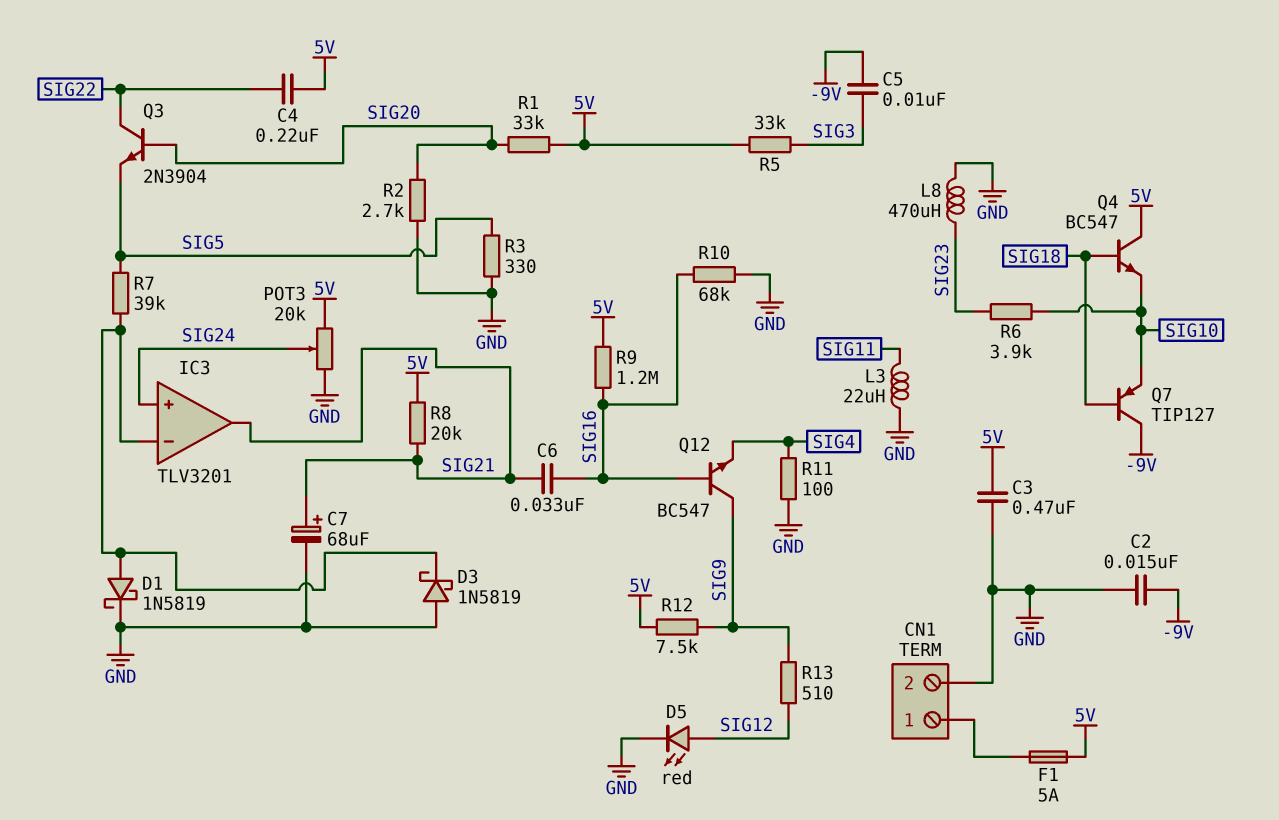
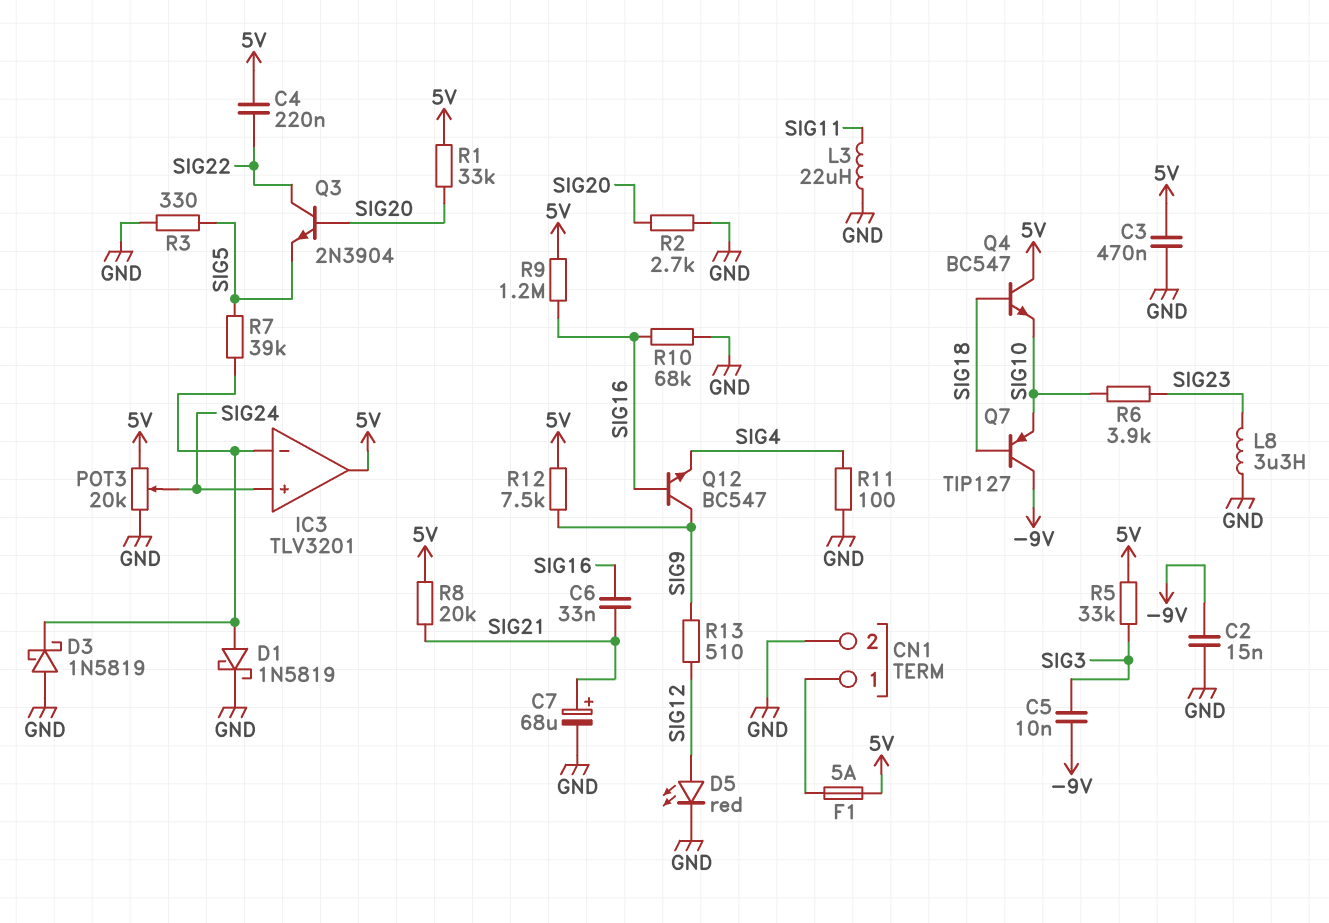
IC3 pin out: SIG21 -> 5V
L8: 470uH (GND, SIG23) -> 3.3uH (GND, SIG23)

